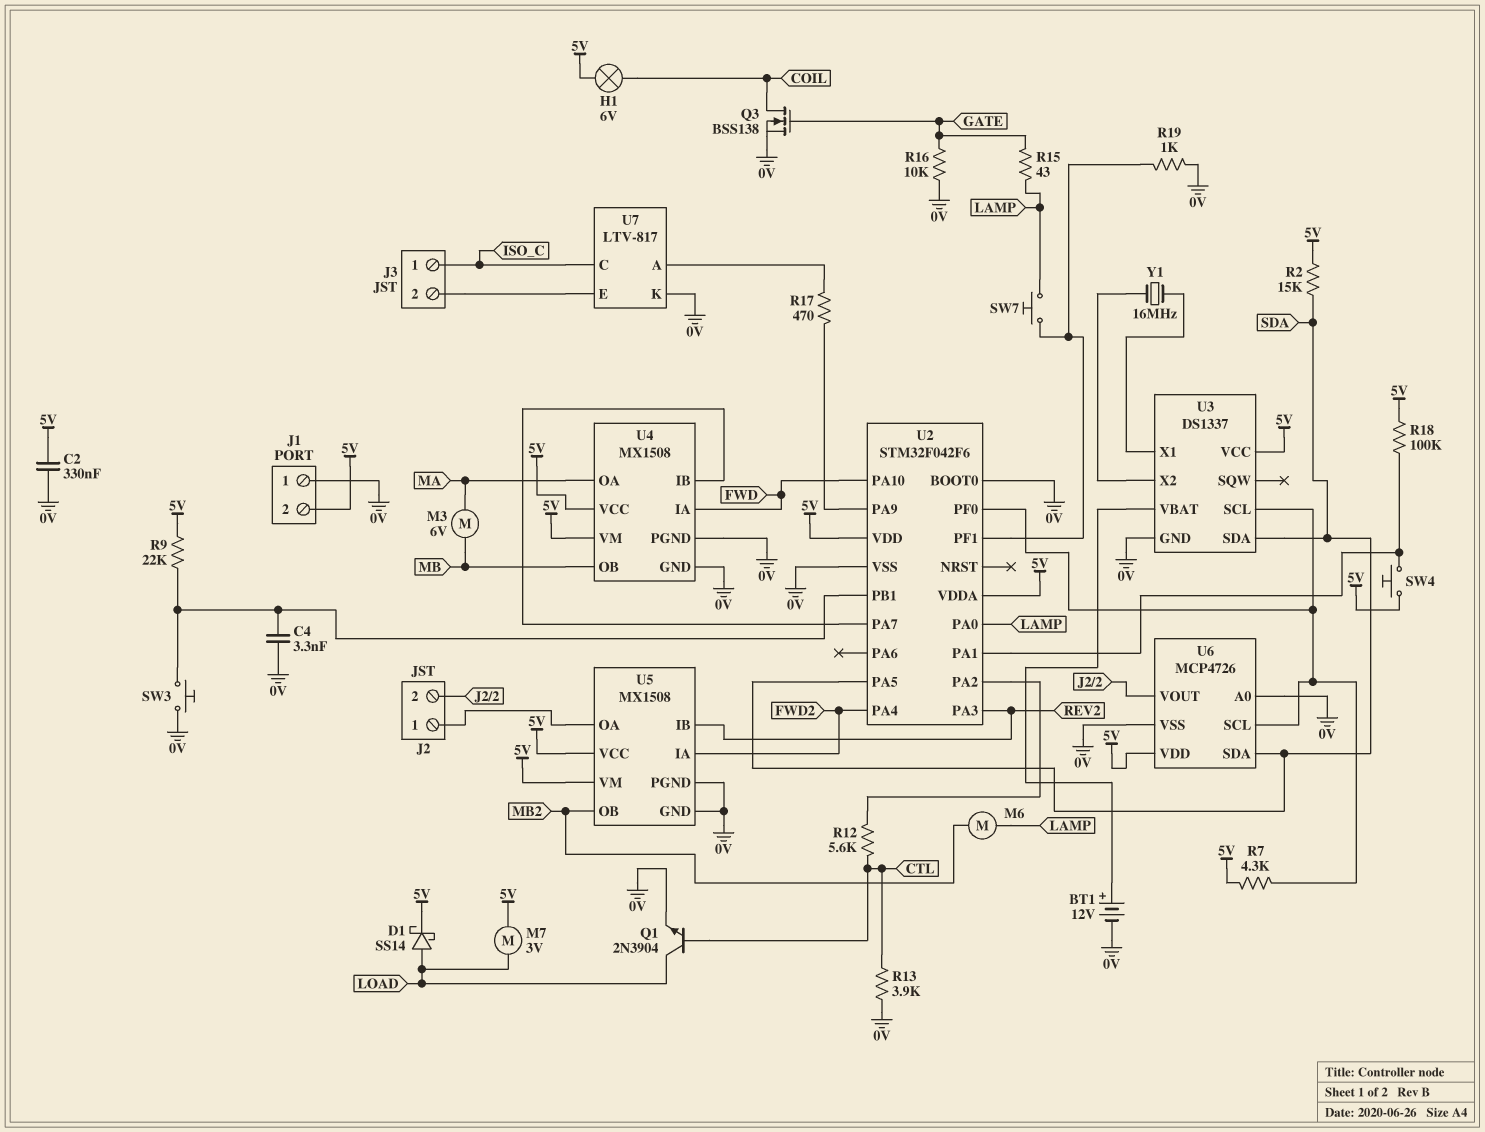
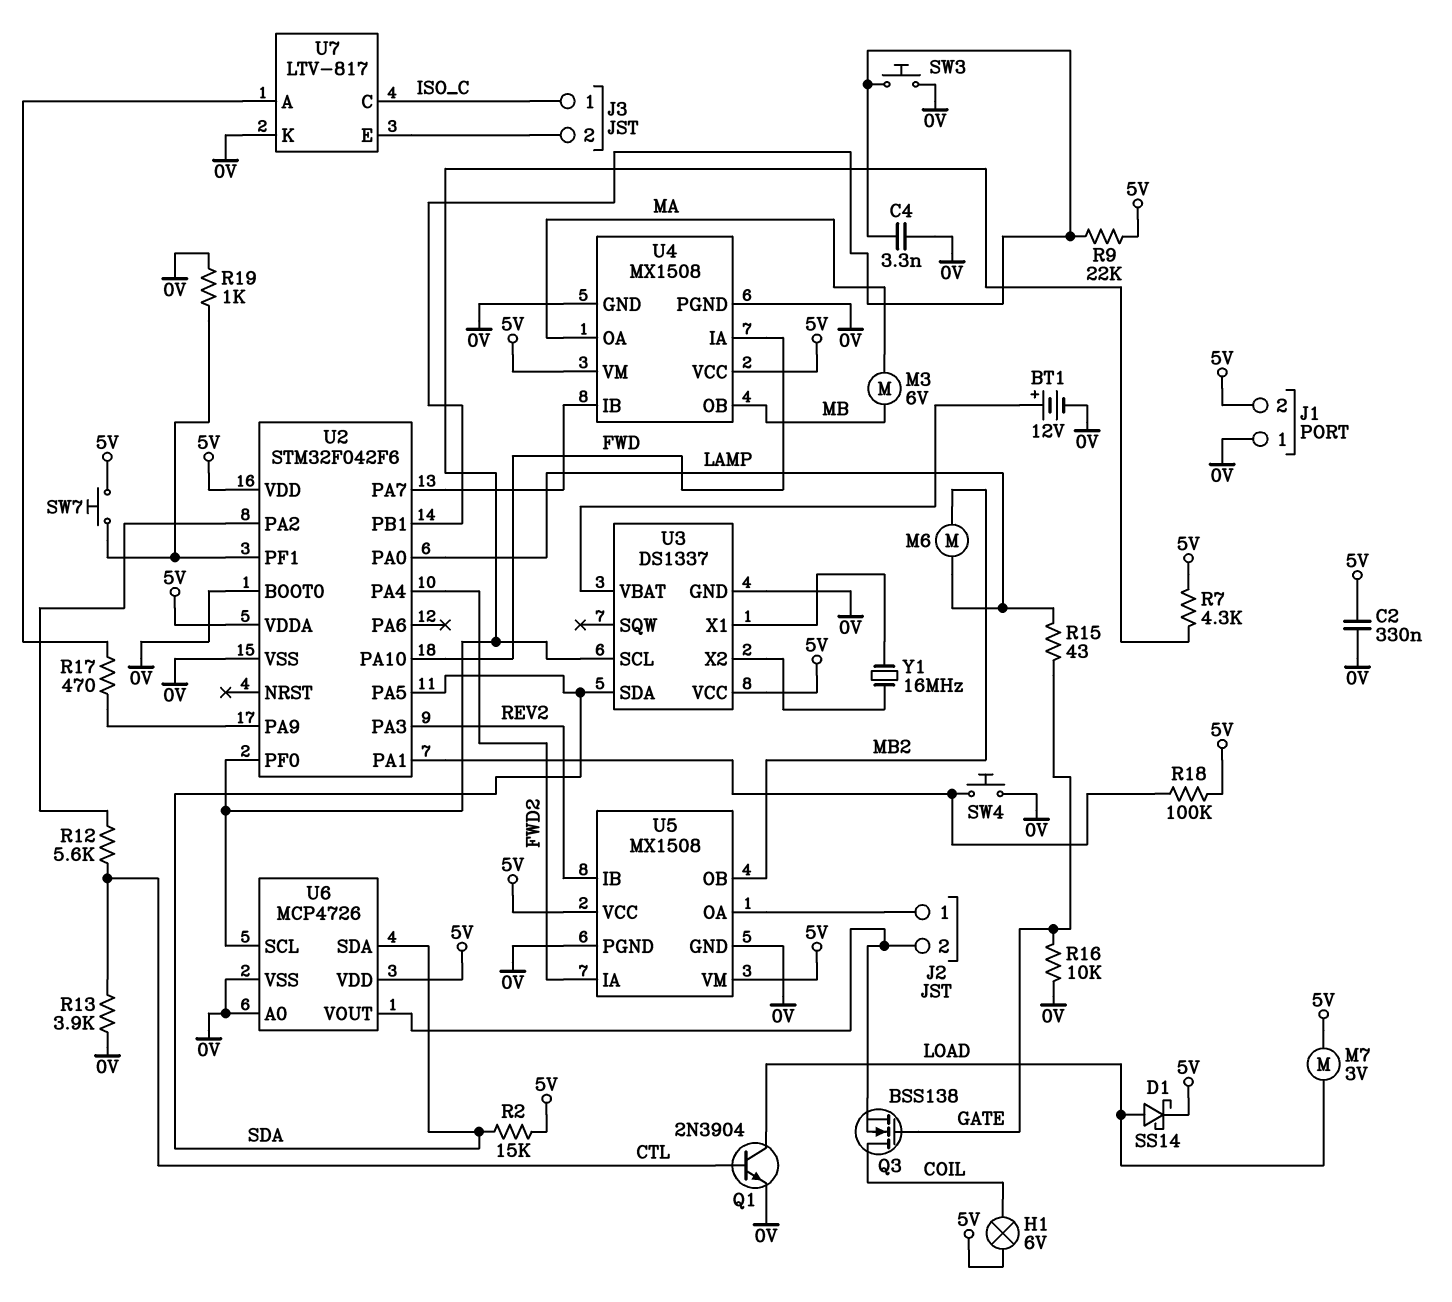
Q3: NMOS BSS138 (G GATE, D COIL, S 0V) -> NMOS BSS138 (G GATE, D COIL, S J2/2)
SW4: button (5V, U2/PA1) -> button (0V, U2/PA1)
SW7: button (LAMP, U2/PF1) -> button (5V, U2/PF1)

